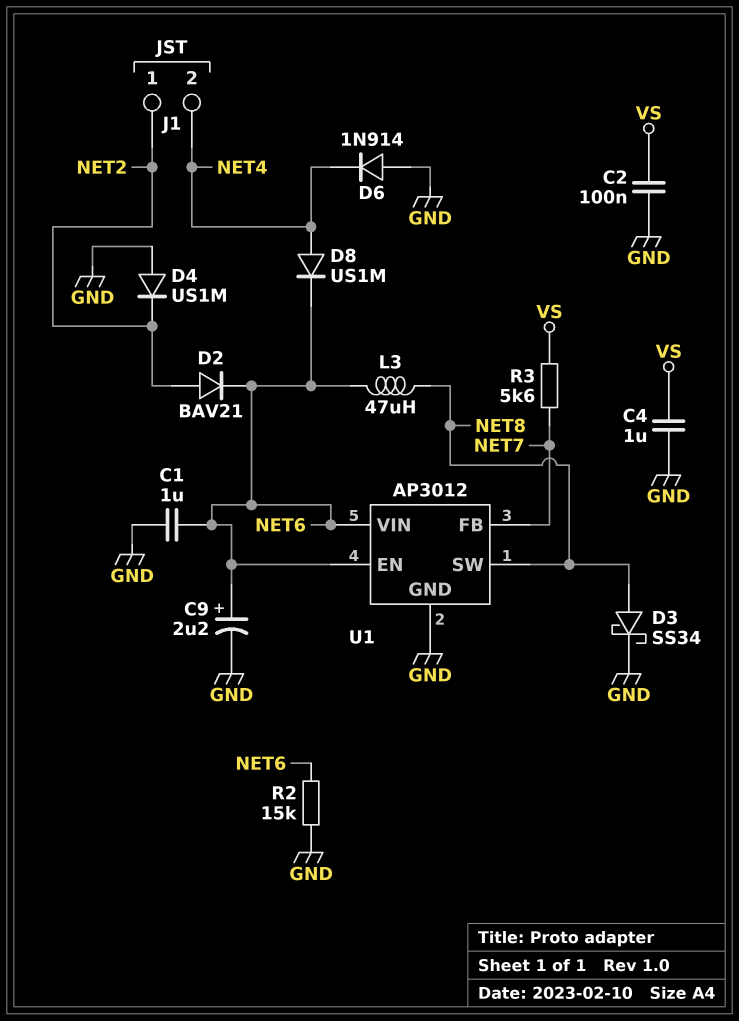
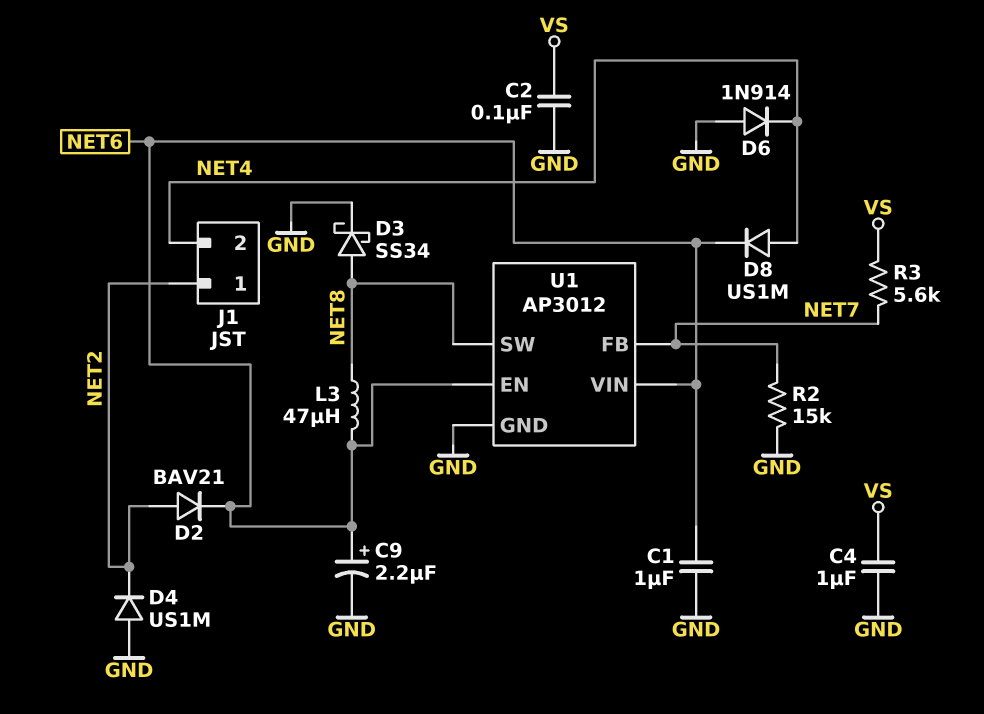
R2: 15k (GND, NET6) -> 15k (GND, NET7)

